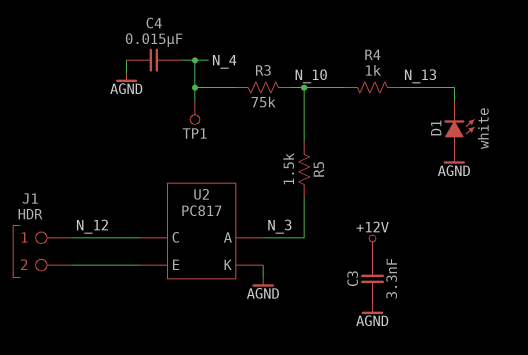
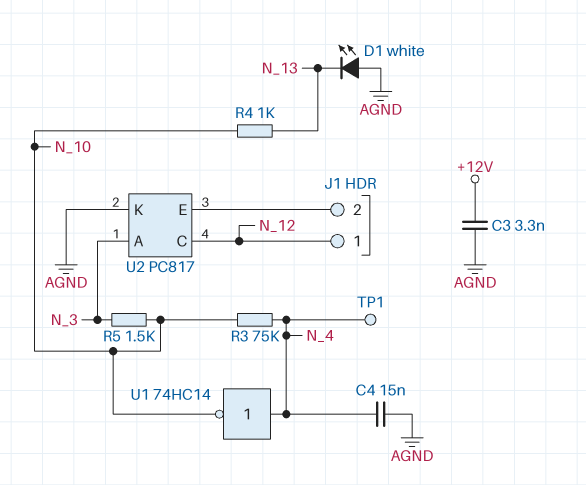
U1: none -> NOT 74HC14 (in N_4, out N_10)

